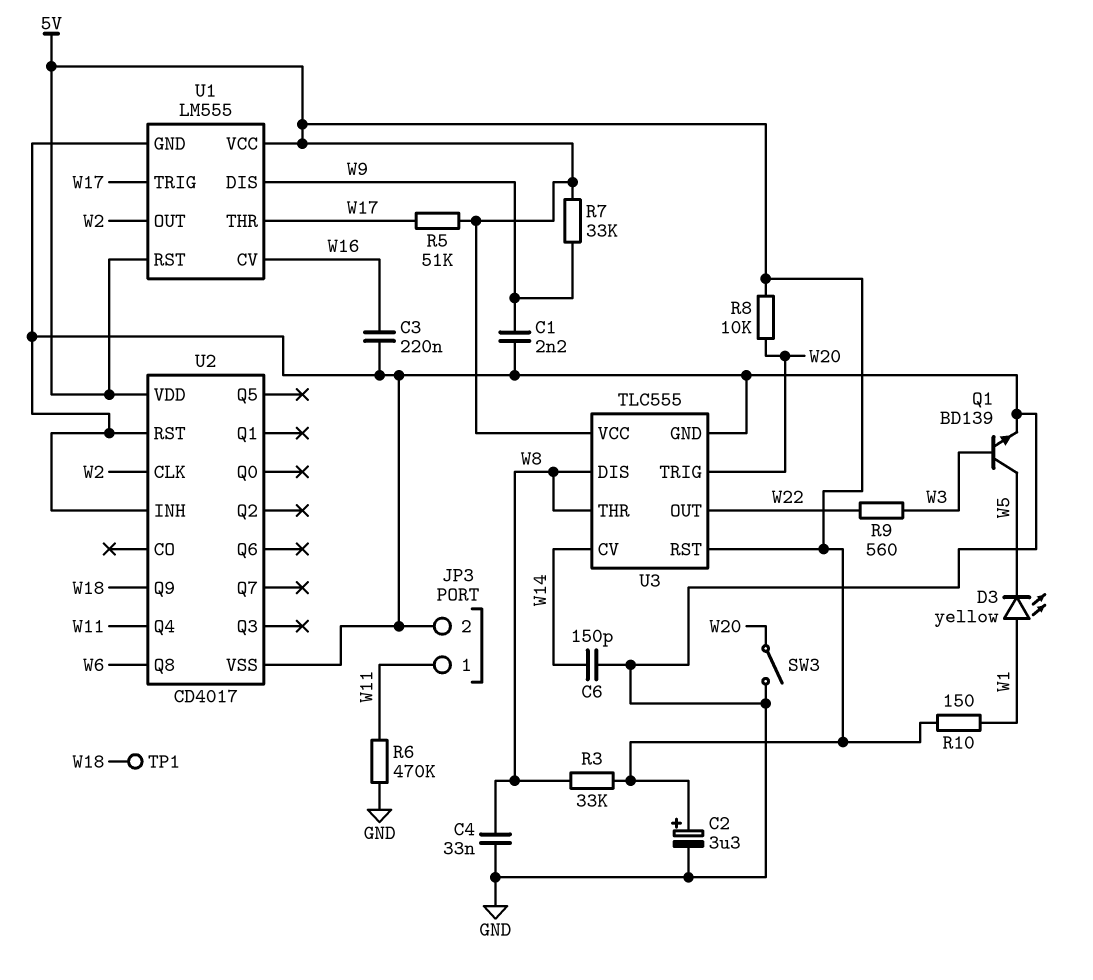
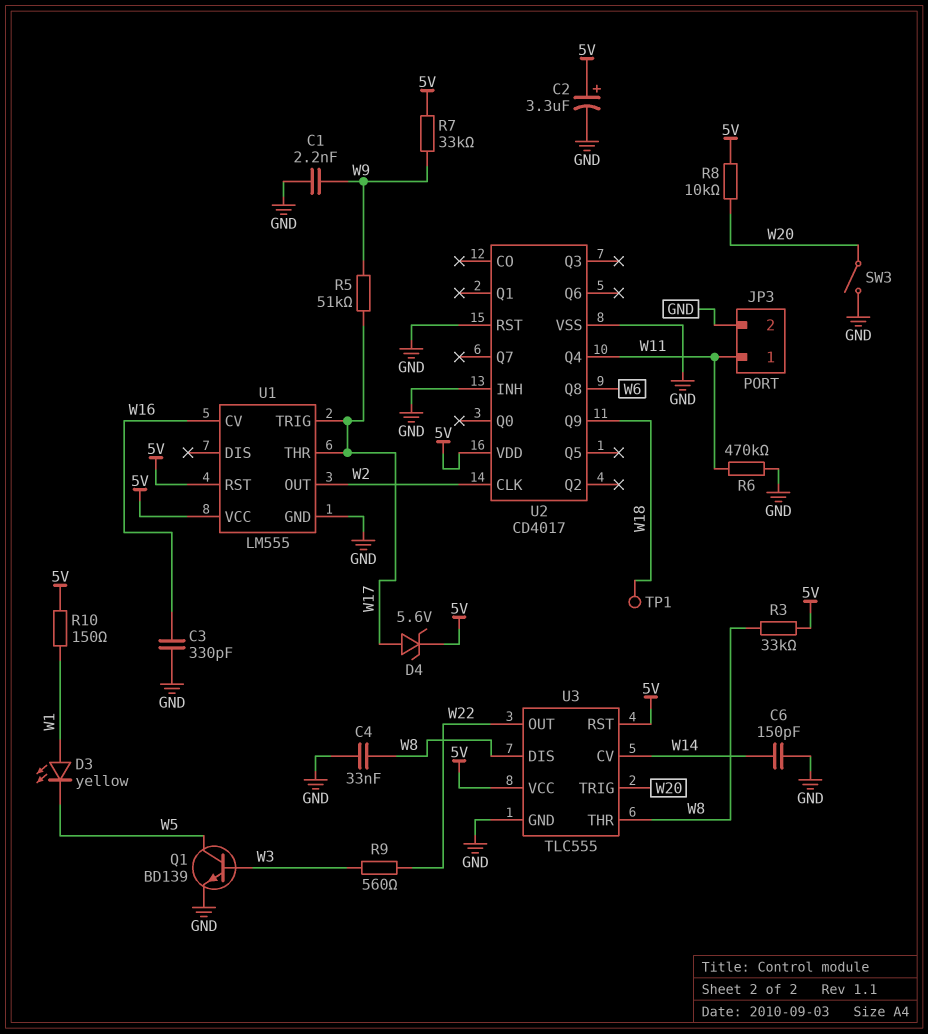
C3: 220nF (GND, W16) -> 330pF (GND, W16)
D4: none -> zener 5.6V (A W17, K 5V)
R5: 51k (5V, W17) -> 51k (W9, W17)
U1 pin DIS: W9 -> none

